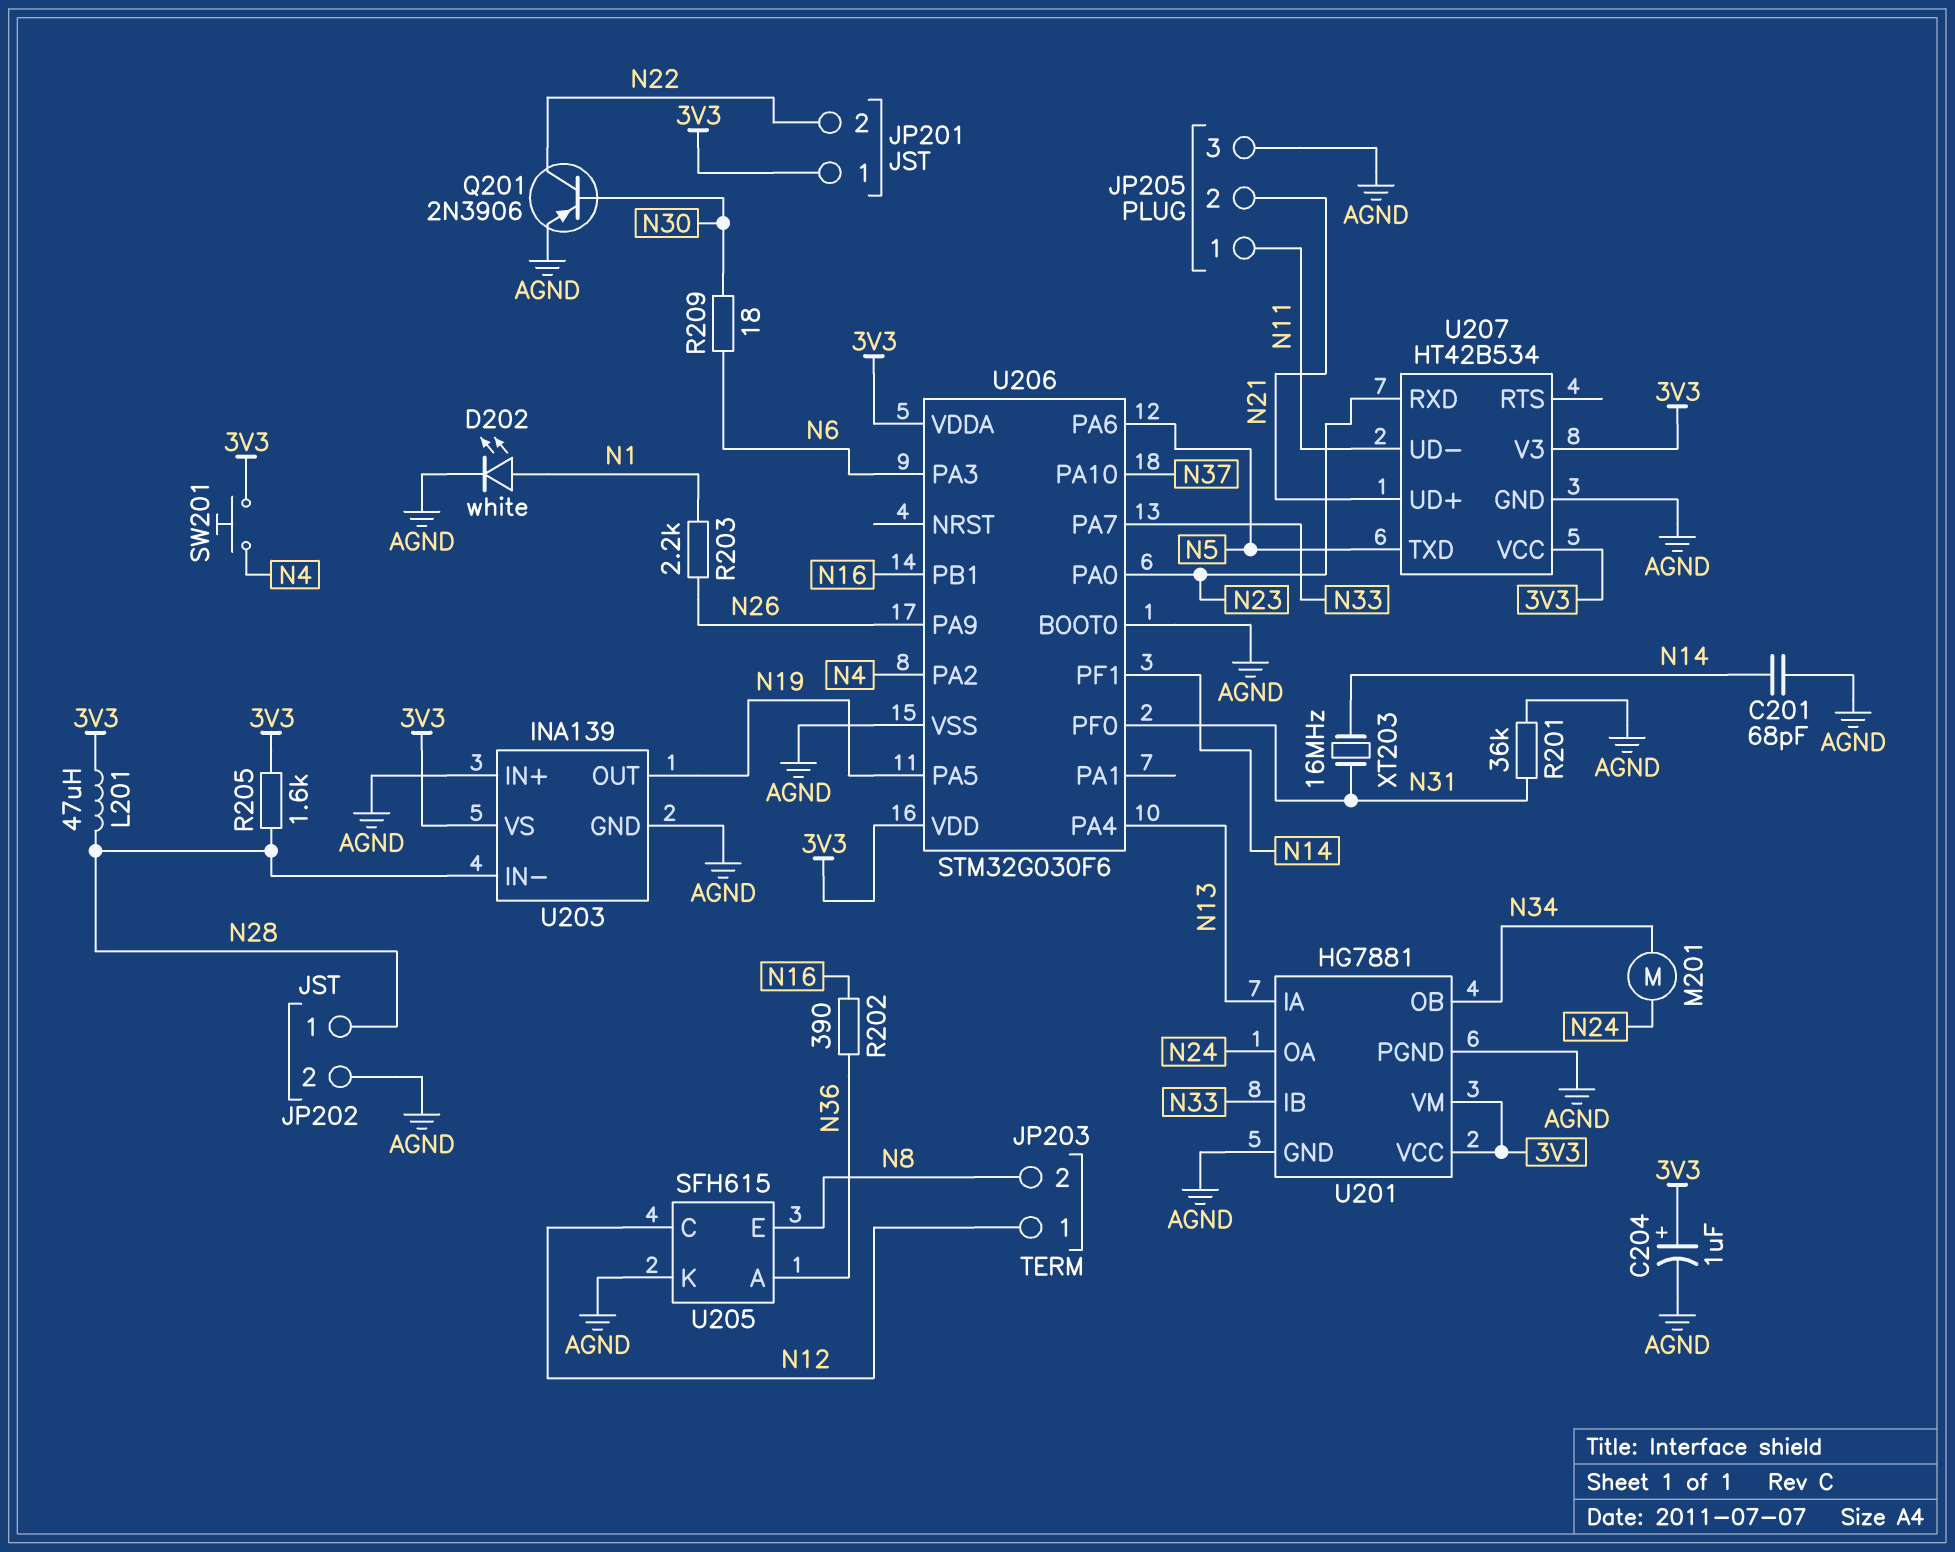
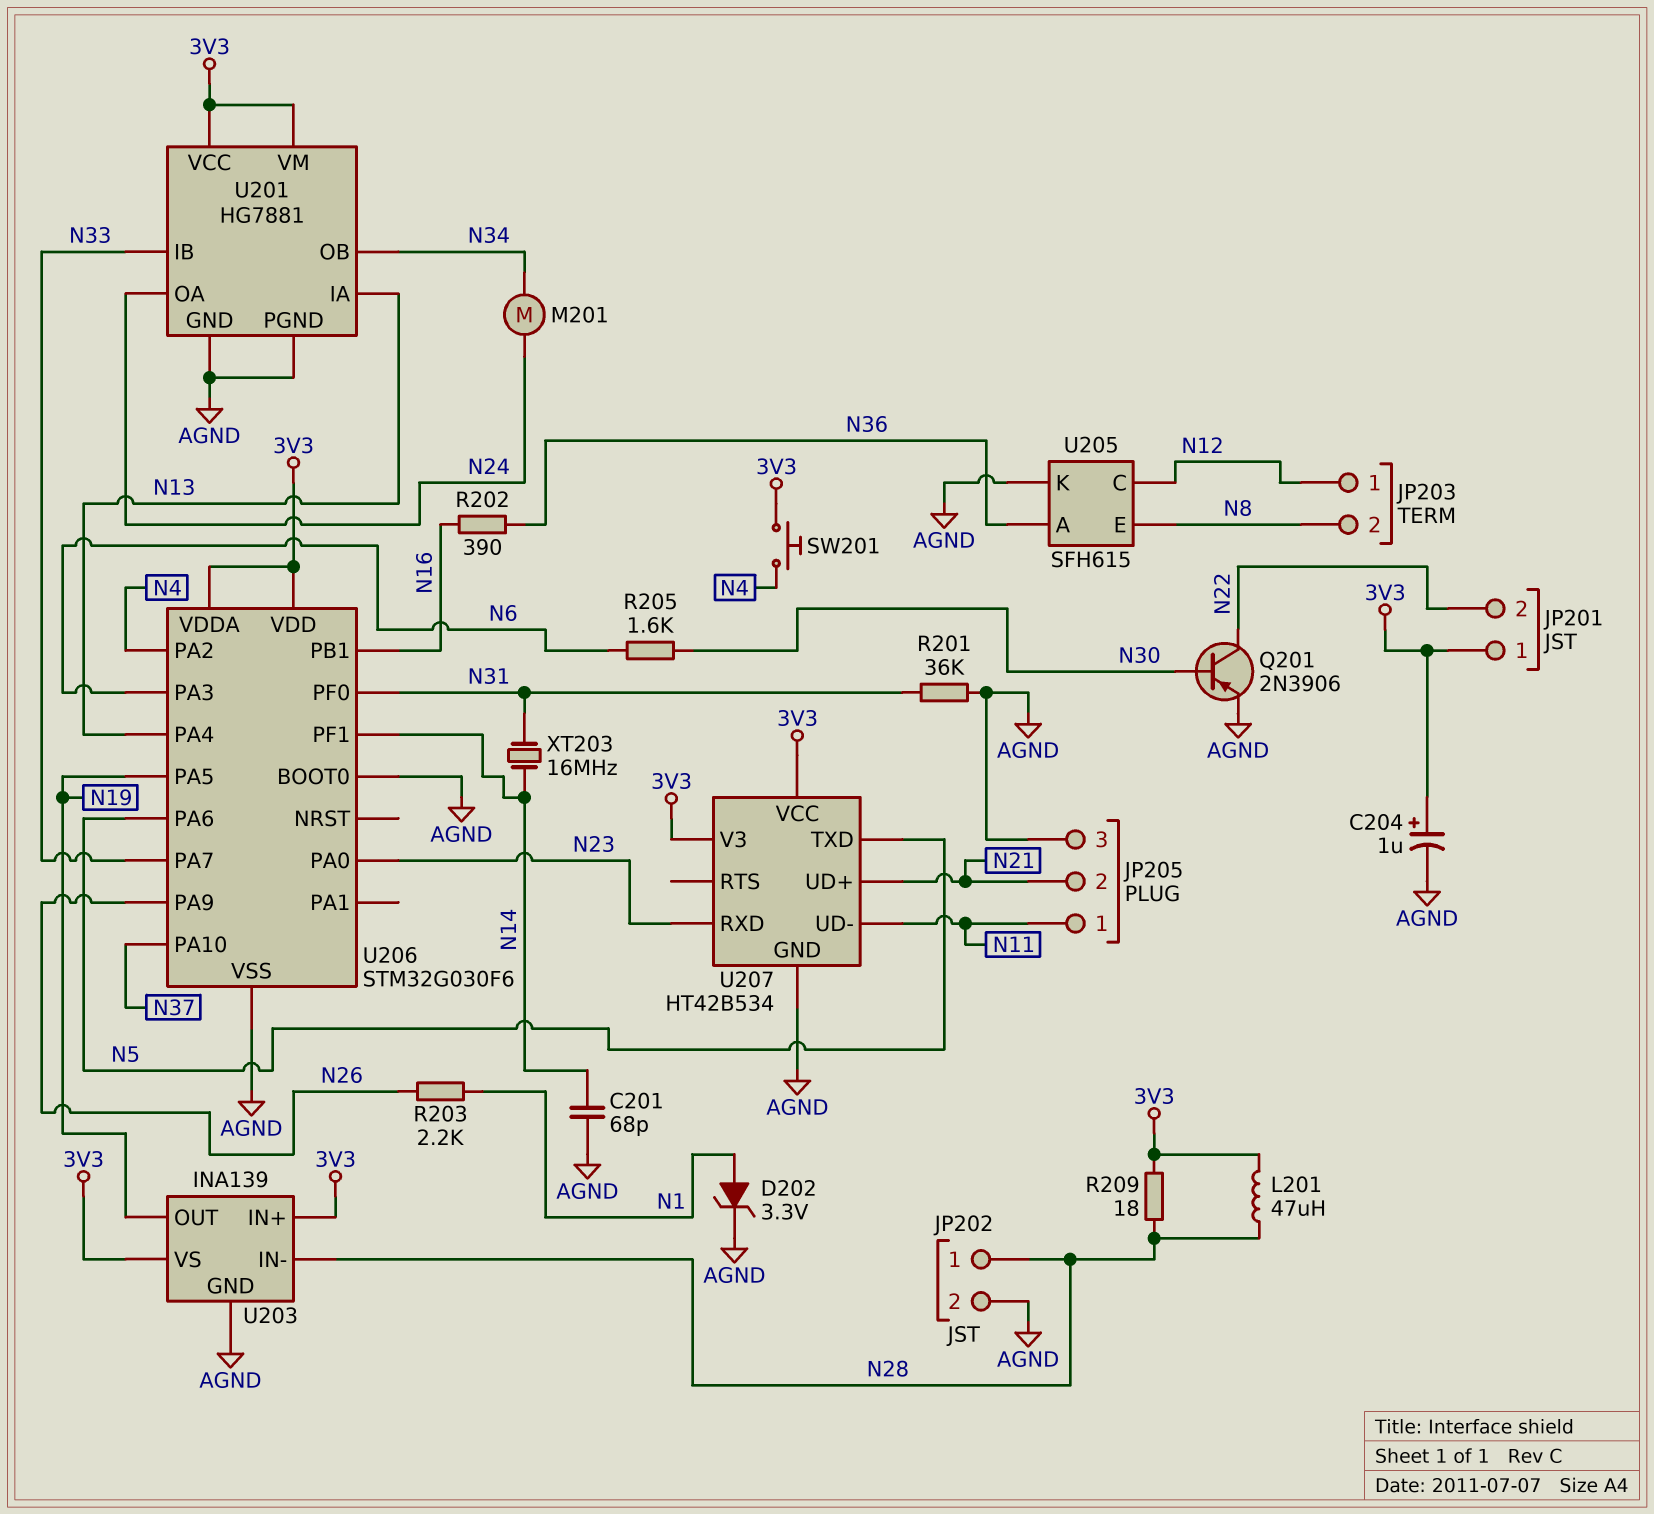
D202: LED white (A N1, K AGND) -> zener 3.3V (A N1, K AGND)
R205: 1.6k (3V3, N28) -> 1.6k (N6, N30)
R209: 18 (N6, N30) -> 18 (3V3, N28)
U203 pin IN+: AGND -> 3V3

